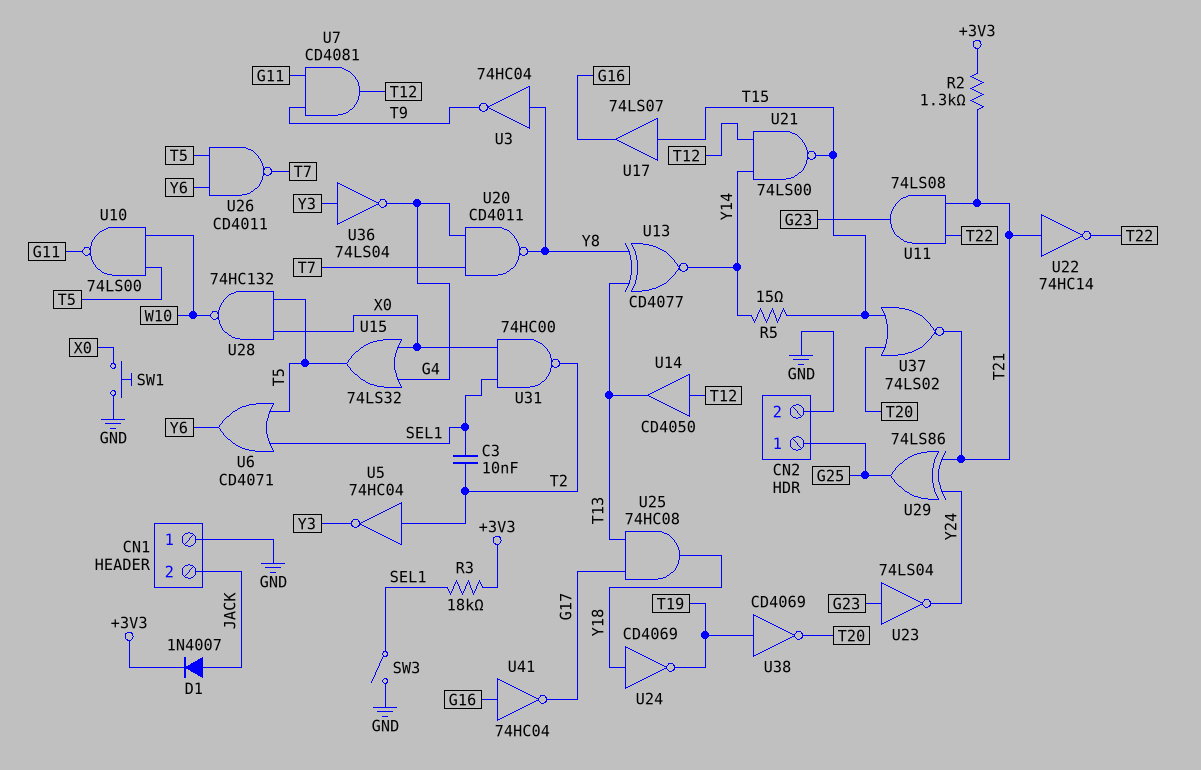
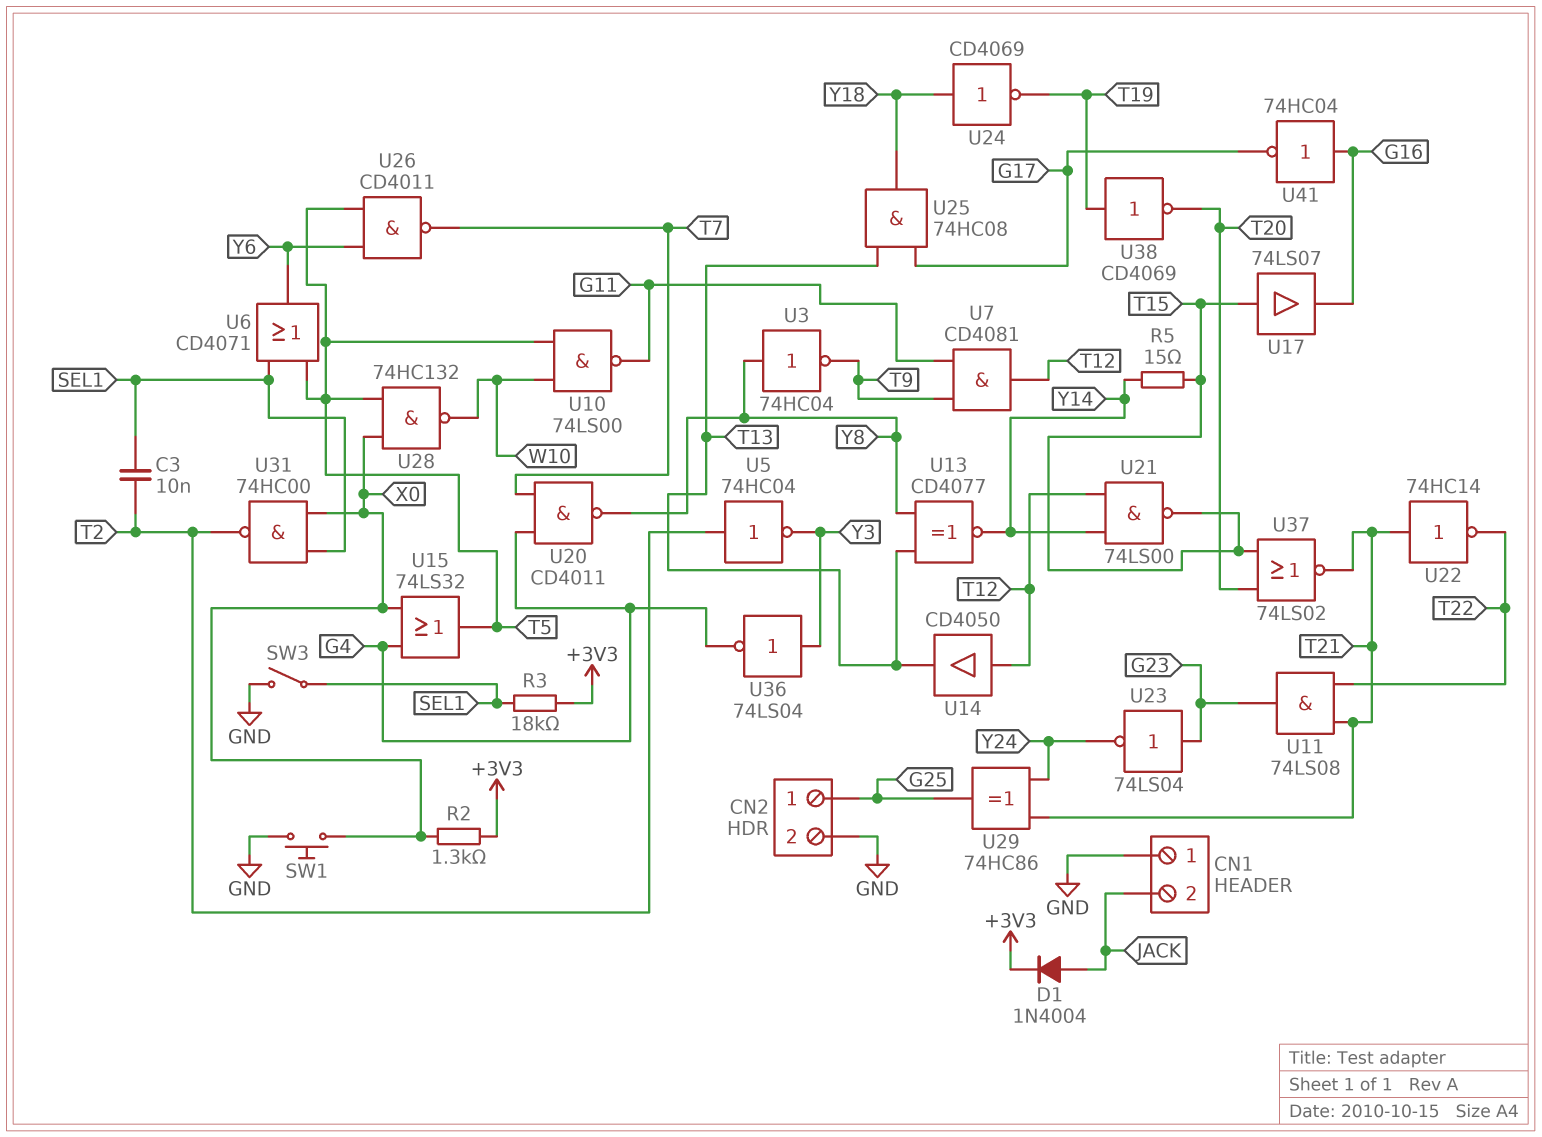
D1: diode 1N4007 (A JACK, K +3V3) -> diode 1N4004 (A JACK, K +3V3)
R2: 1.3k (+3V3, T21) -> 1.3k (+3V3, X0)
U29: XOR 74LS86 (in T21, in Y24, out G25) -> XOR 74HC86 (in T21, in Y24, out G25)

